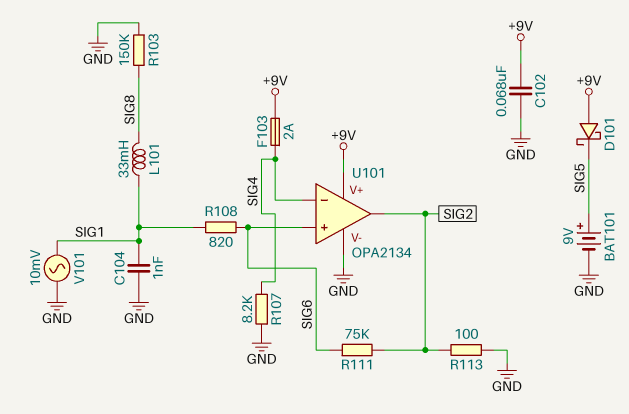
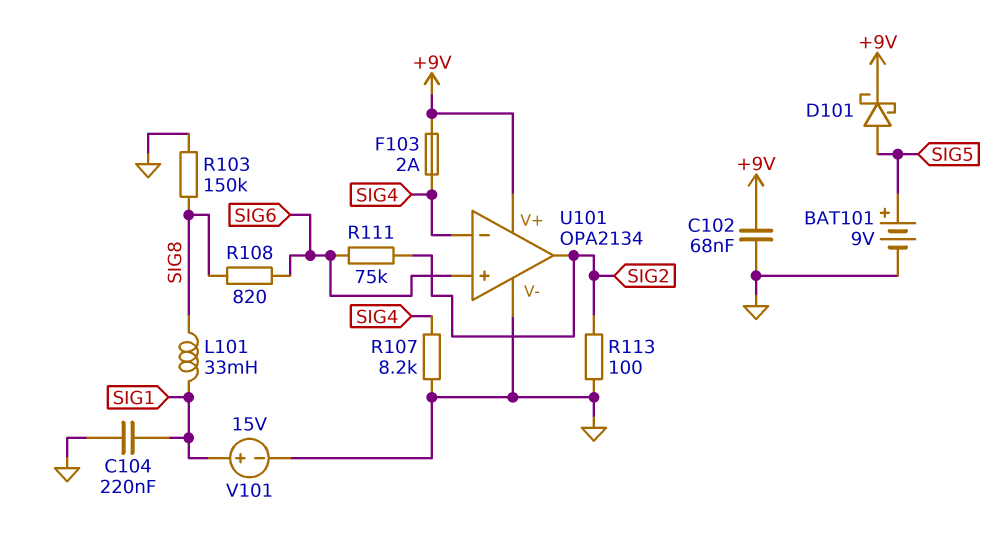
C104: 1nF (GND, SIG1) -> 220nF (GND, SIG1)
D101: schottky (A +9V, K SIG5) -> schottky (A SIG5, K +9V)
R108: 820 (SIG1, SIG6) -> 820 (SIG6, SIG8)
V101: AC 10mV (GND, SIG1) -> 15V (plus SIG1, minus GND)

